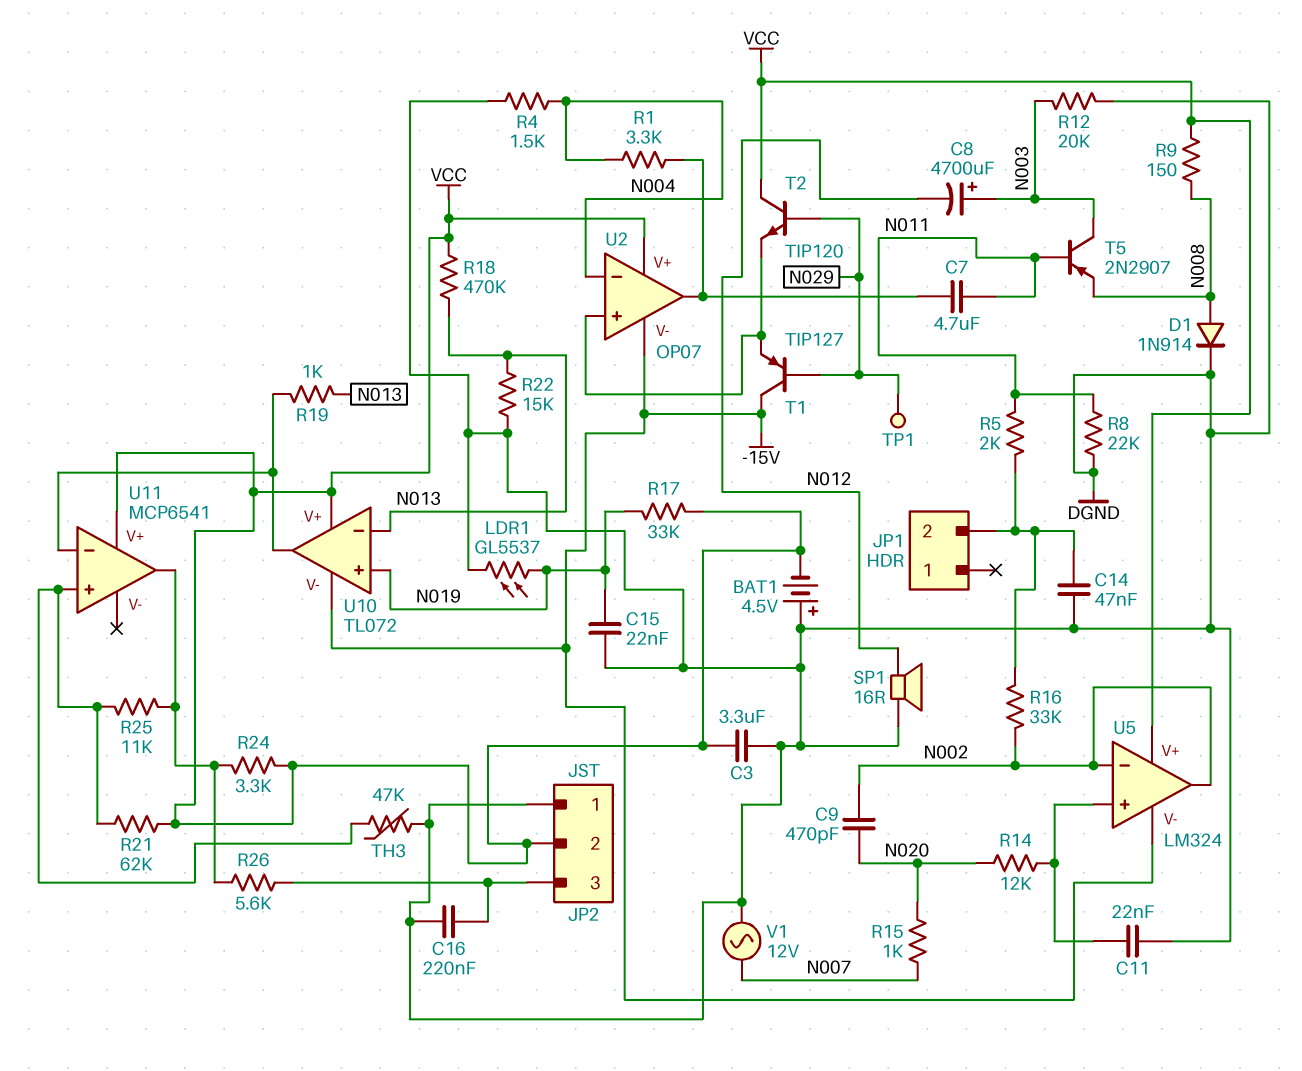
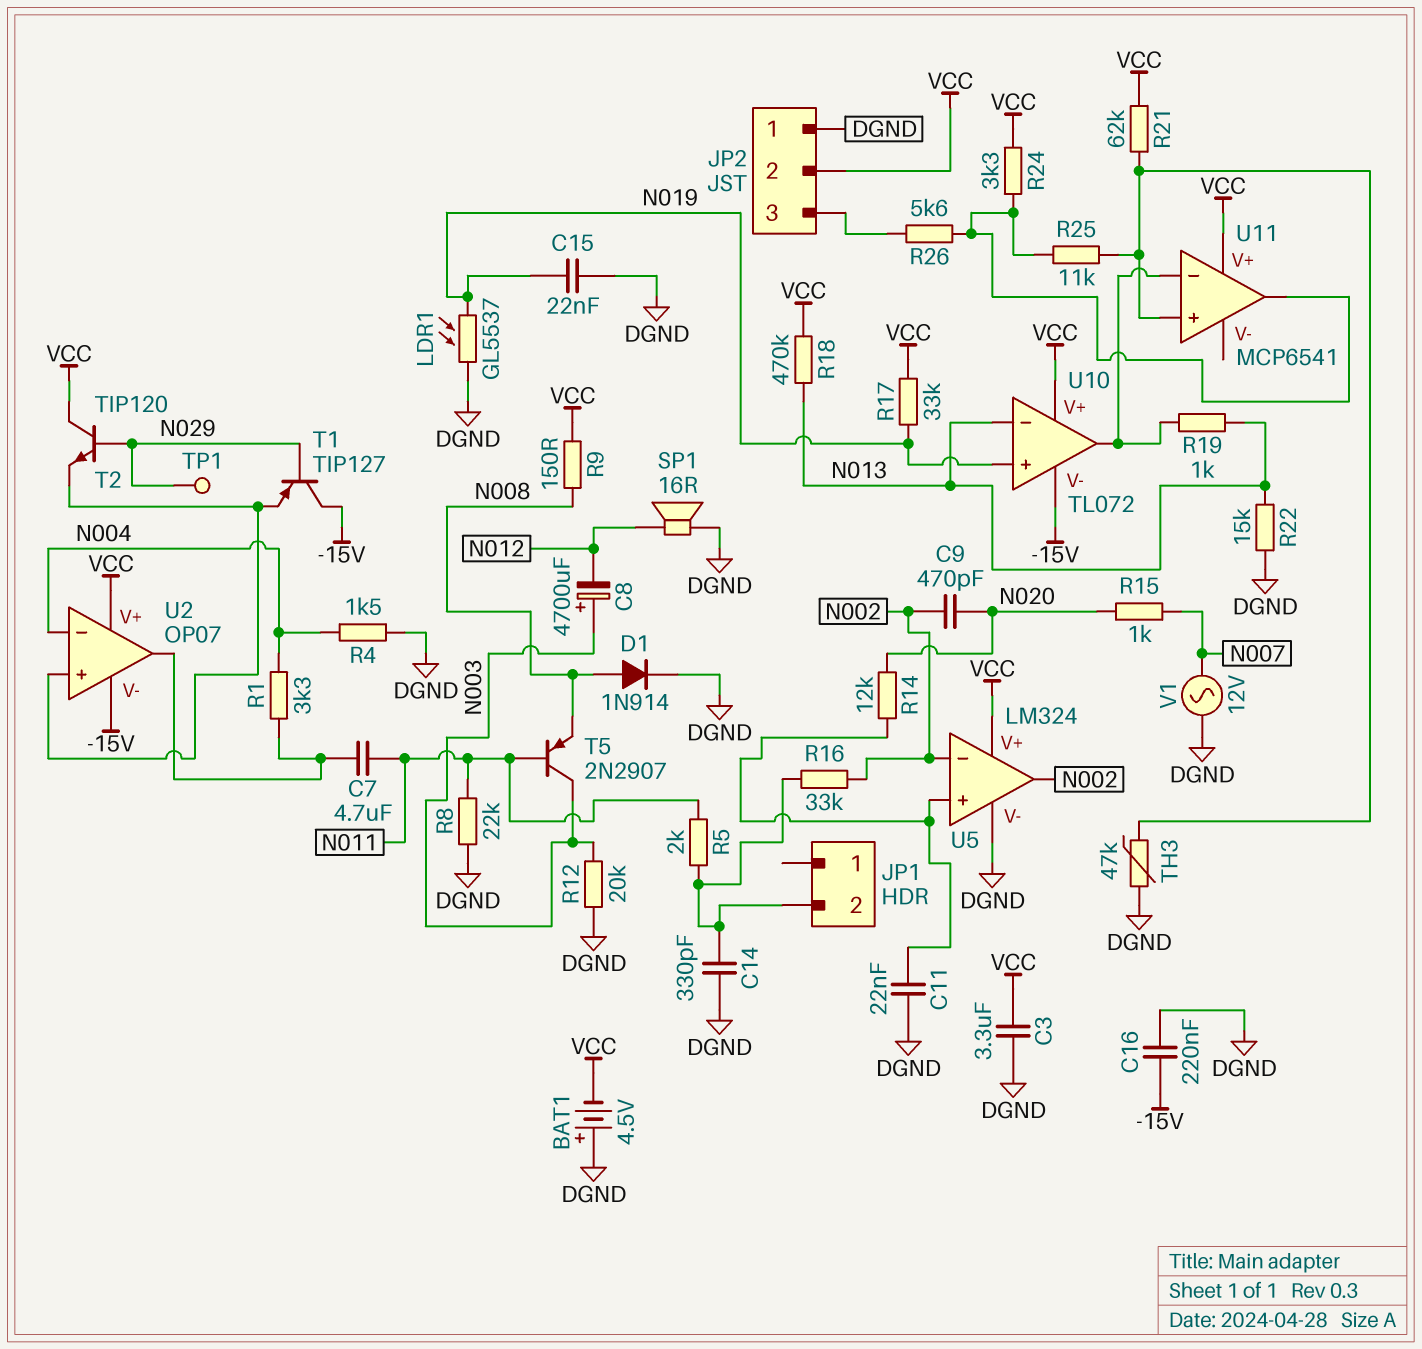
C14: 47nF (DGND, JP1/2) -> 330pF (DGND, JP1/2)
C16: 220nF (DGND, JP2/3) -> 220nF (-15V, DGND)
U5 pin V-: -15V -> DGND

